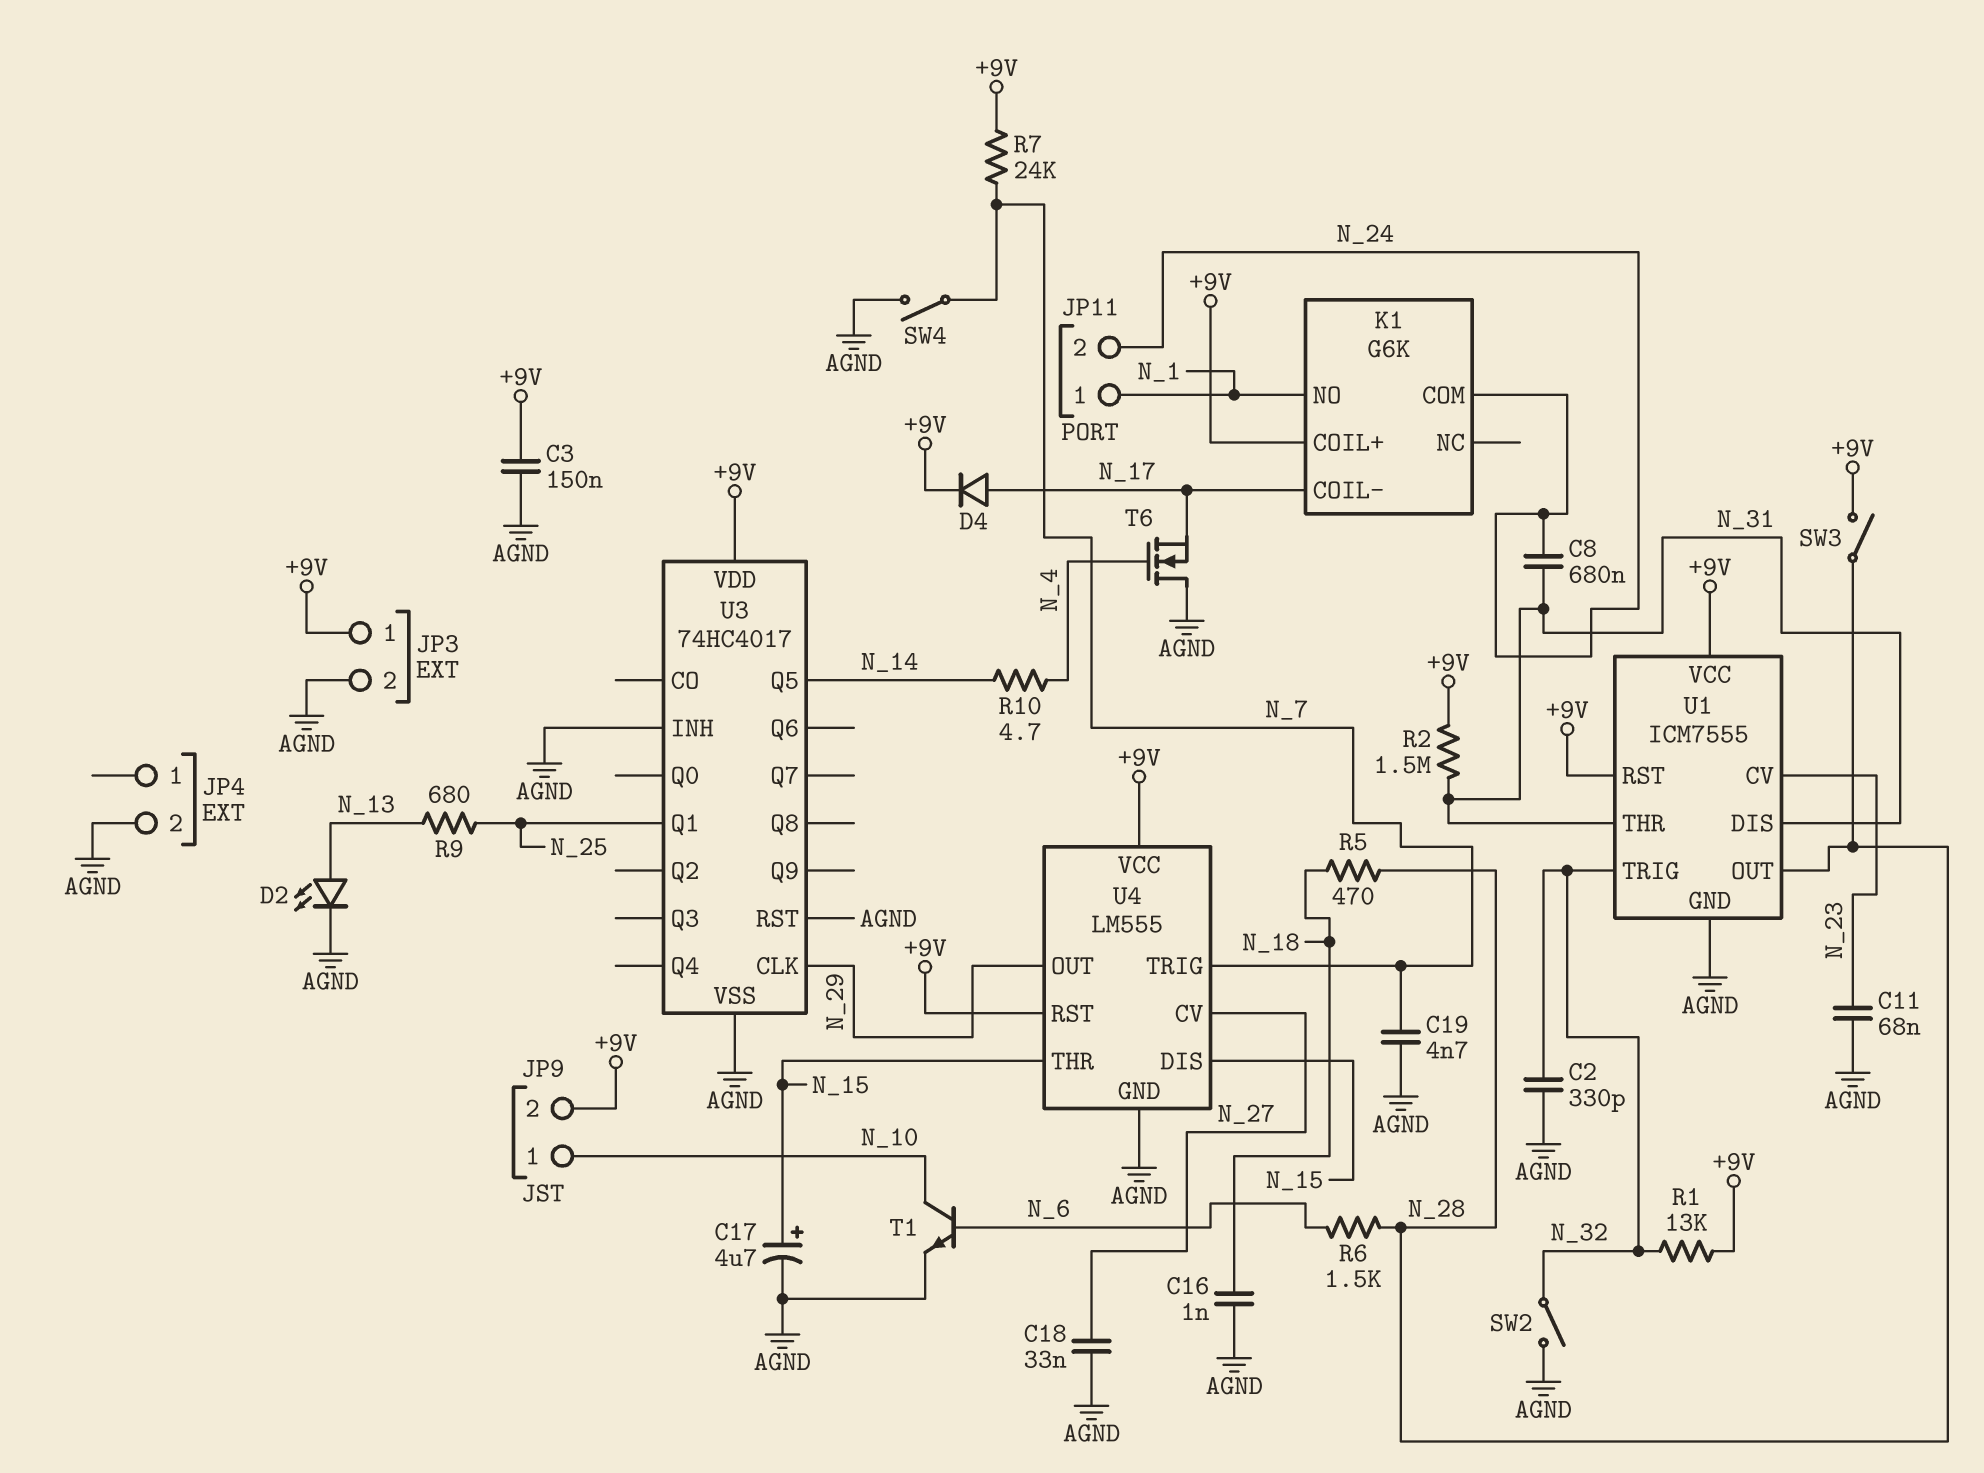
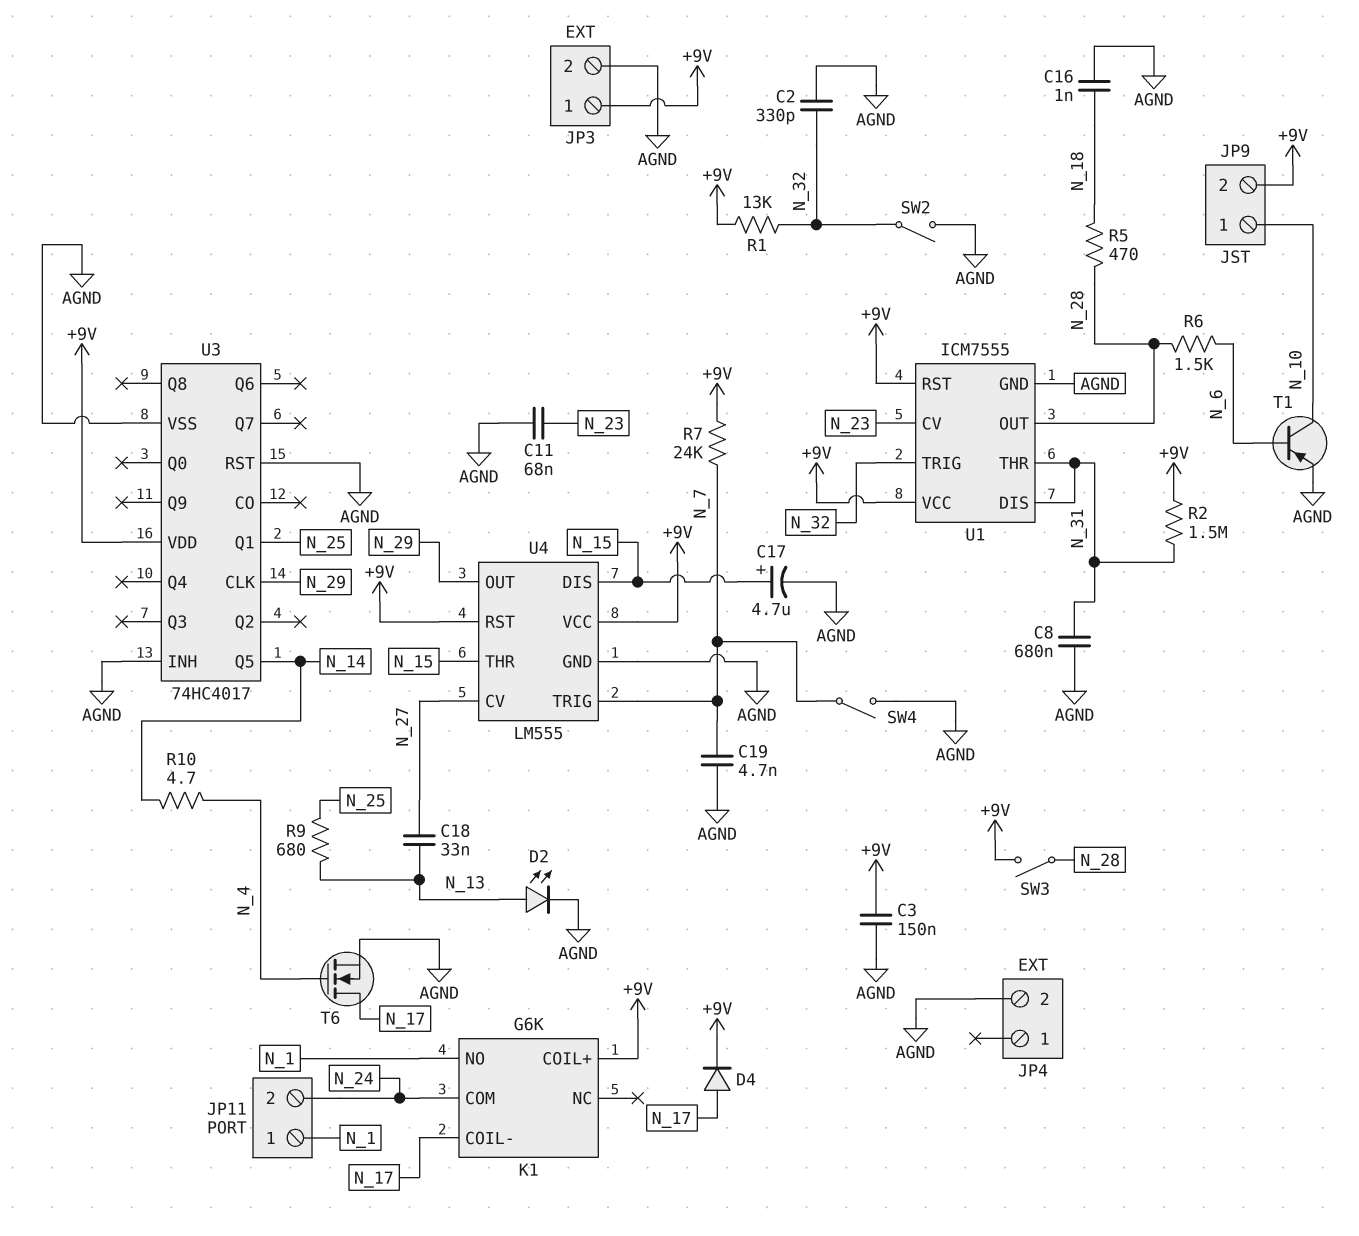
C8: 680nF (N_24, N_31) -> 680nF (AGND, N_31)
C18: 33nF (AGND, N_27) -> 33nF (N_13, N_27)
T1: NPN (B N_6, C N_10, E AGND) -> PNP (B N_6, C N_10, E AGND)
T6: NMOS (G N_4, D AGND, S N_17) -> NMOS (G N_4, D N_17, S AGND)

